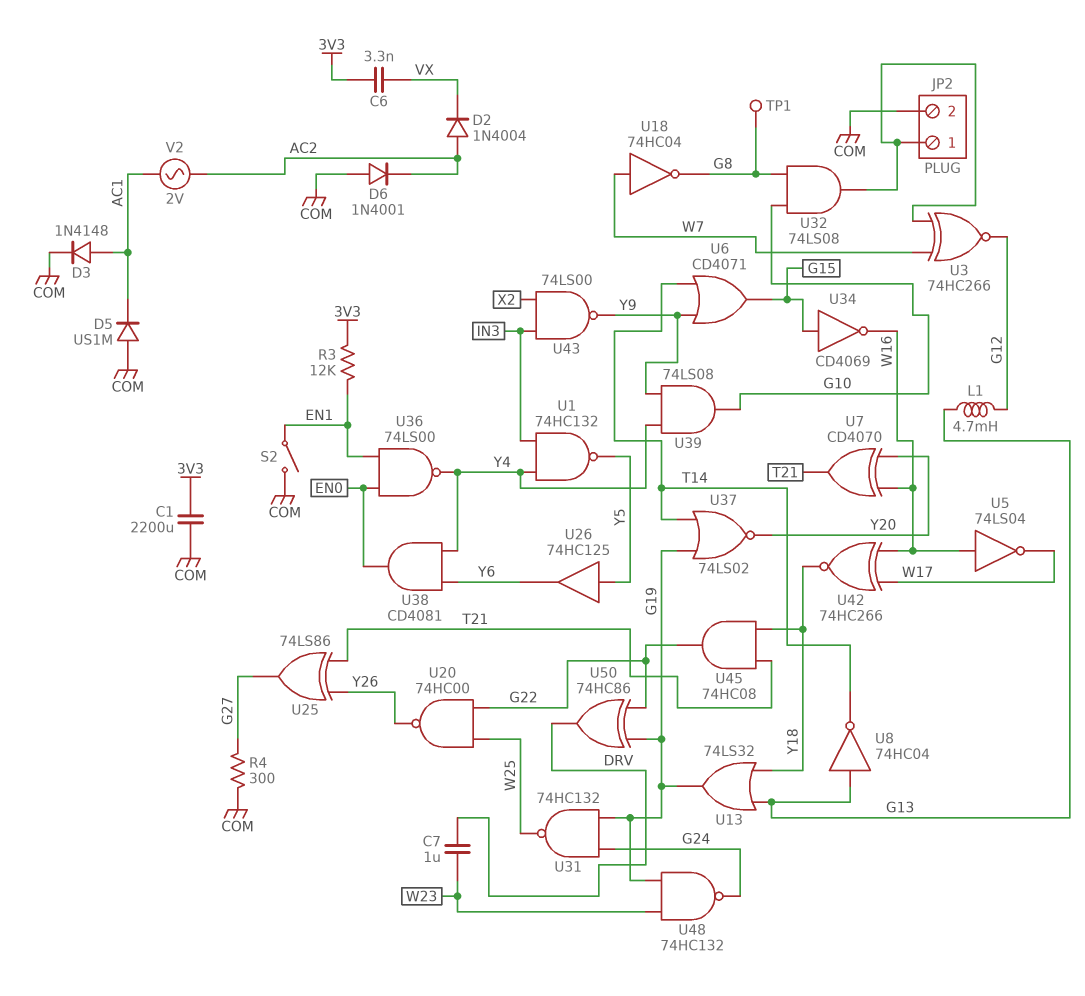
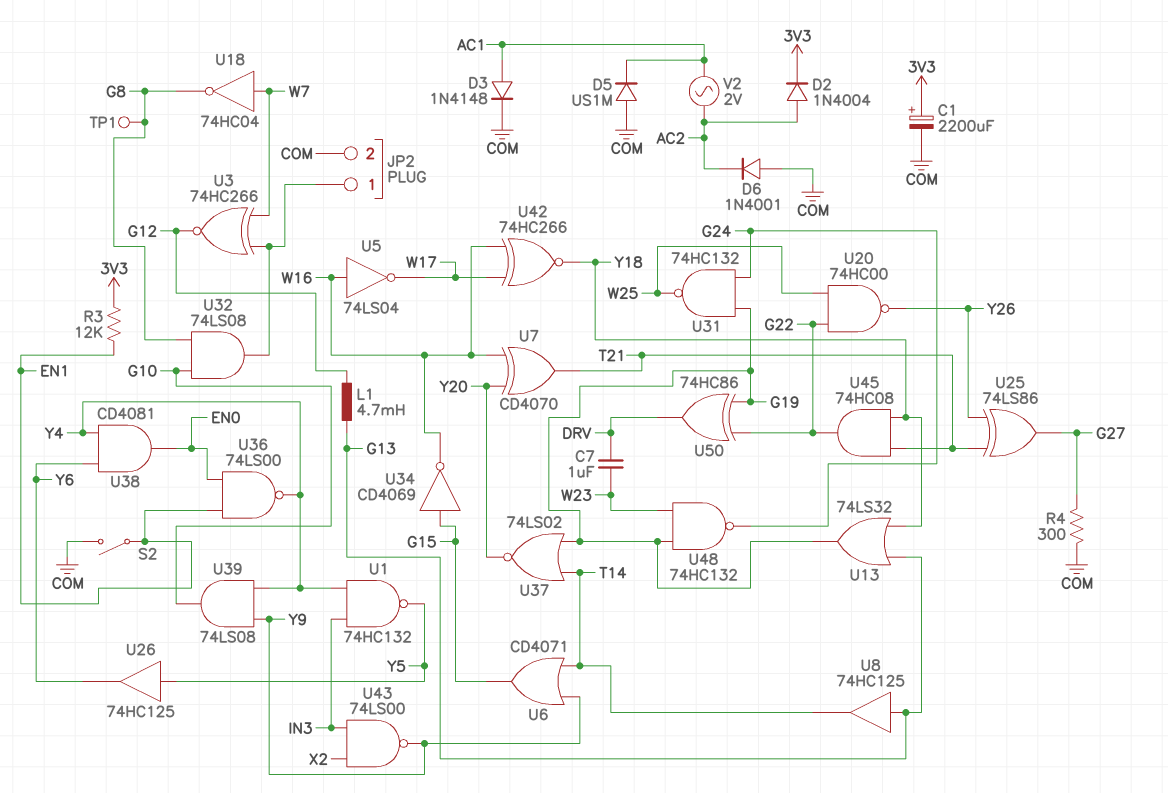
C1: 2200uF (3V3, COM) -> 2200uF (plus 3V3, minus COM)
C6: 3.3nF (3V3, VX) -> none
D2: diode 1N4004 (A AC2, K VX) -> diode 1N4004 (A AC2, K 3V3)
U8: NOT 74HC04 (in G13, out T14) -> buffer 74HC125 (in G13, out T14)

